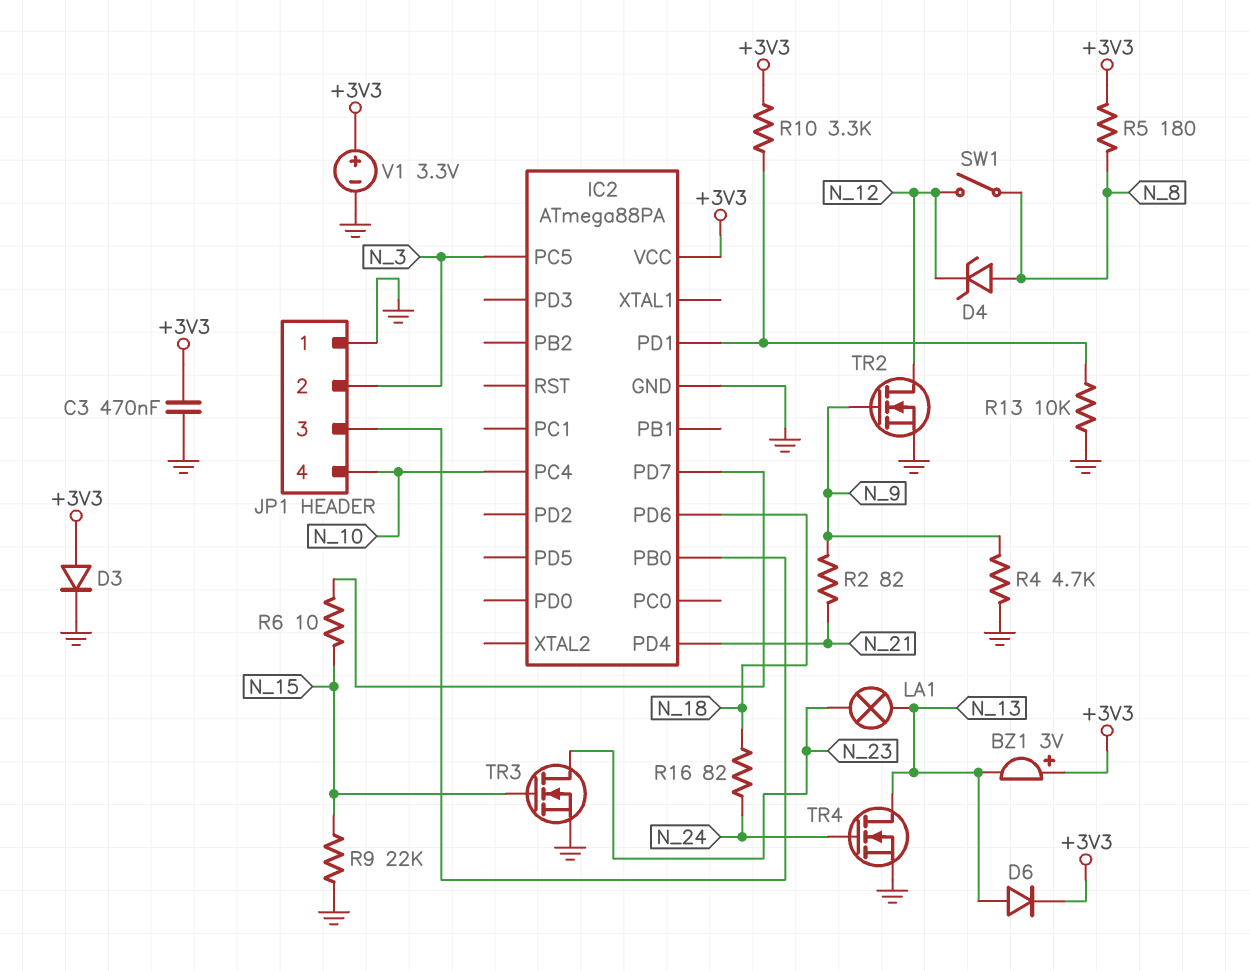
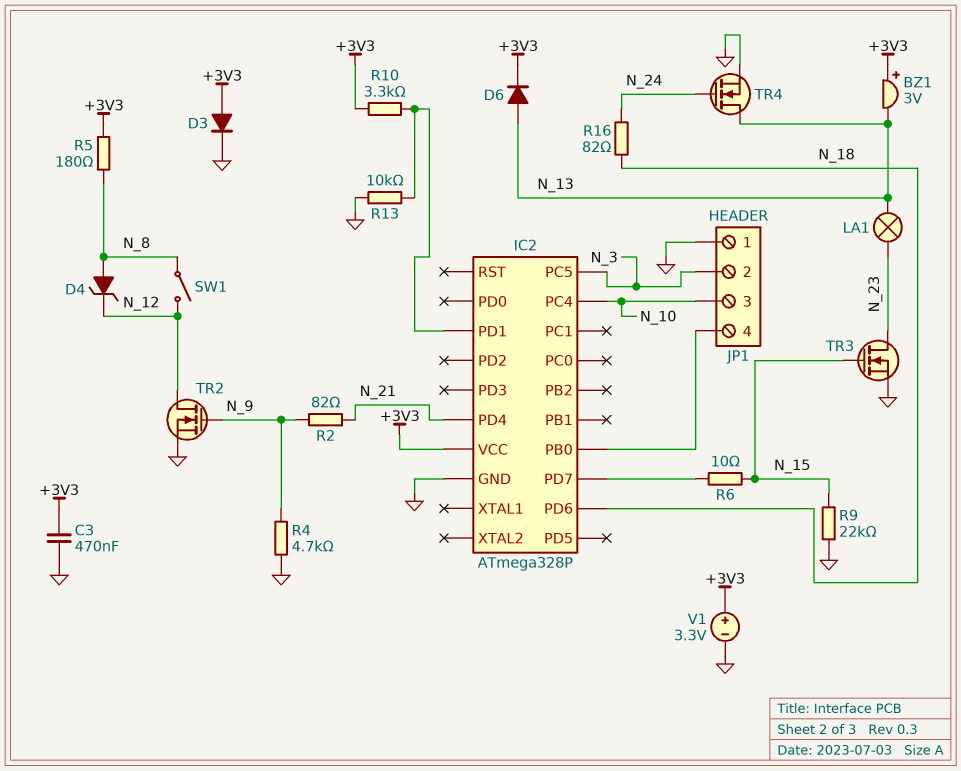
IC2: ATmega88PA -> ATmega328P
JP1 pin 3: IC2/PB0 -> N_10
JP1 pin 4: N_10 -> IC2/PB0

